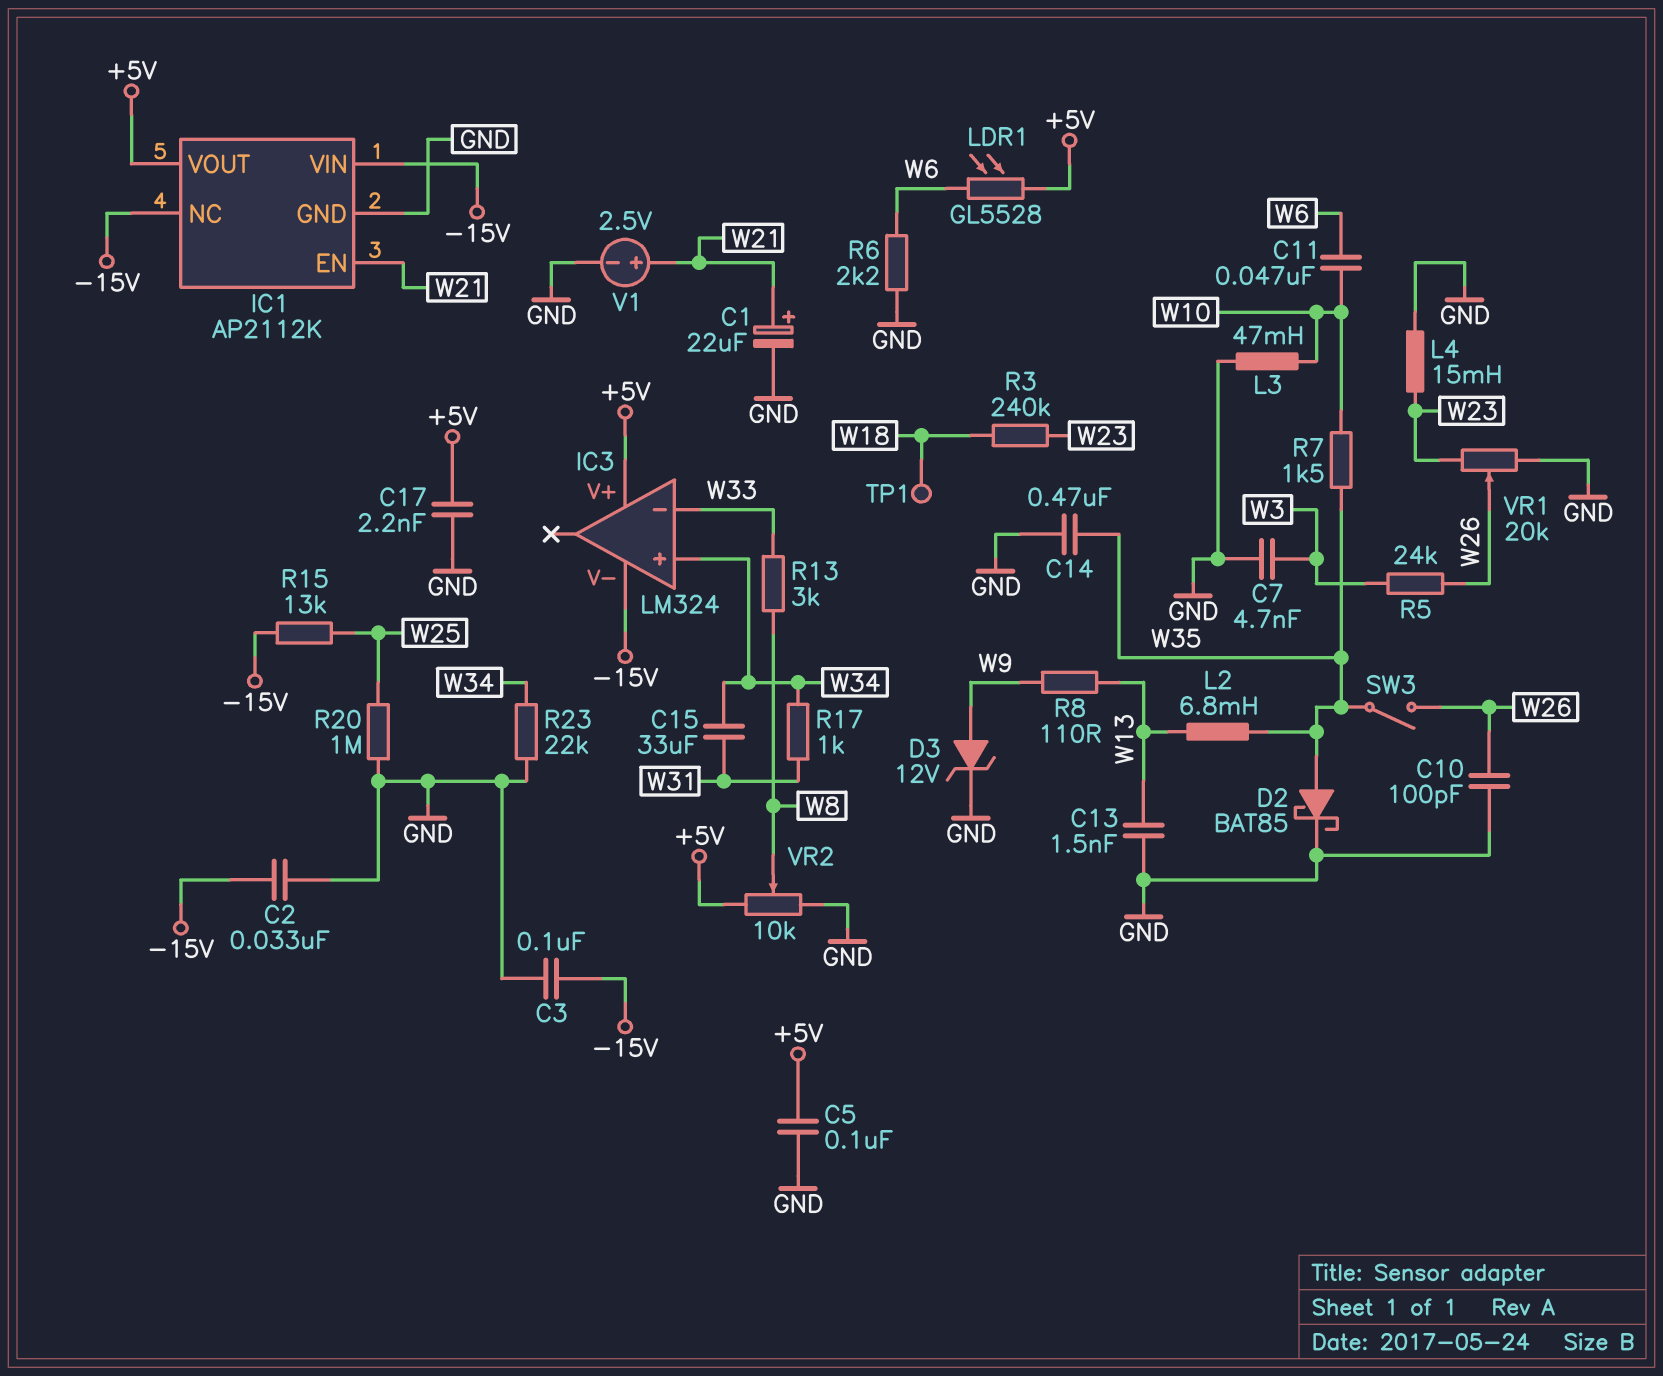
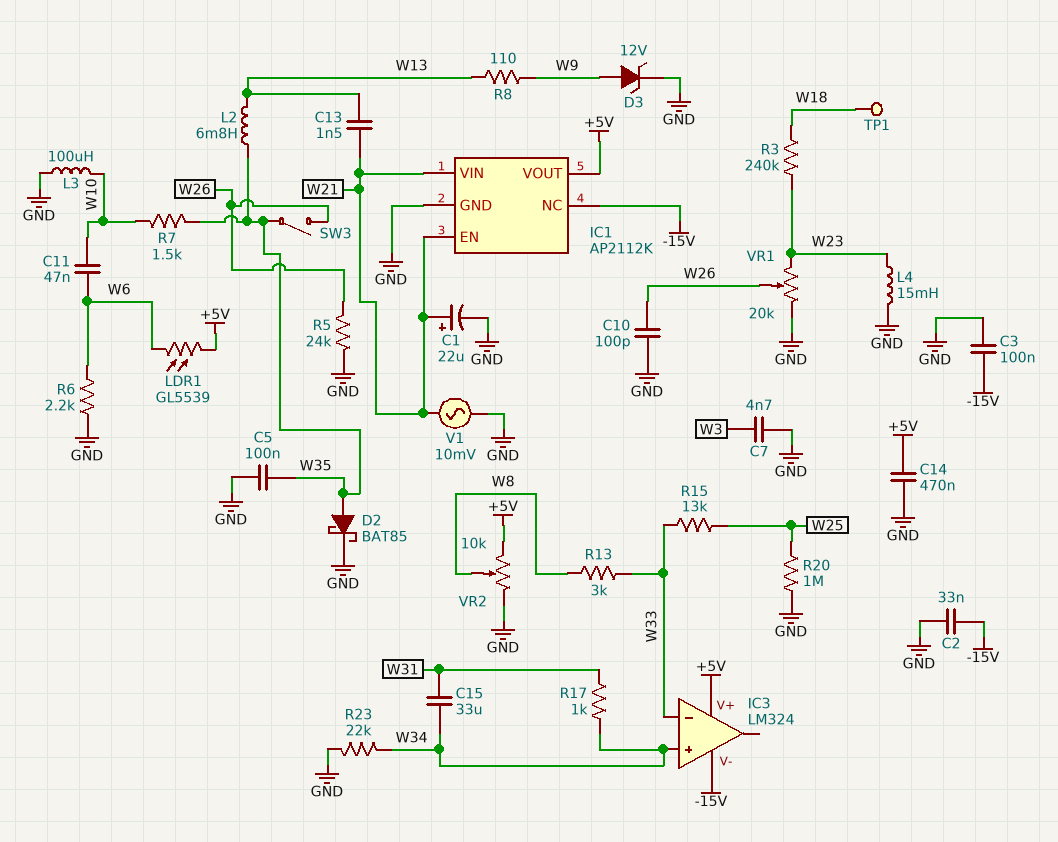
C5: 100nF (+5V, GND) -> 100nF (GND, W35)
C13: 1.5nF (GND, W13) -> 1.5nF (W13, W21)
C14: 470nF (GND, W35) -> 470nF (+5V, GND)
C17: 2.2nF (+5V, GND) -> none
IC1 pin VIN: -15V -> W21
L3: 47mH (GND, W10) -> 100uH (GND, W10)
LDR1: GL5528 (+5V, W6) -> GL5539 (+5V, W6)
R5: 24k (W3, W26) -> 24k (GND, W26)
R15: 13k (-15V, W25) -> 13k (W25, W33)
V1: 2.5V (plus W21, minus GND) -> AC 10mV (GND, W21)

